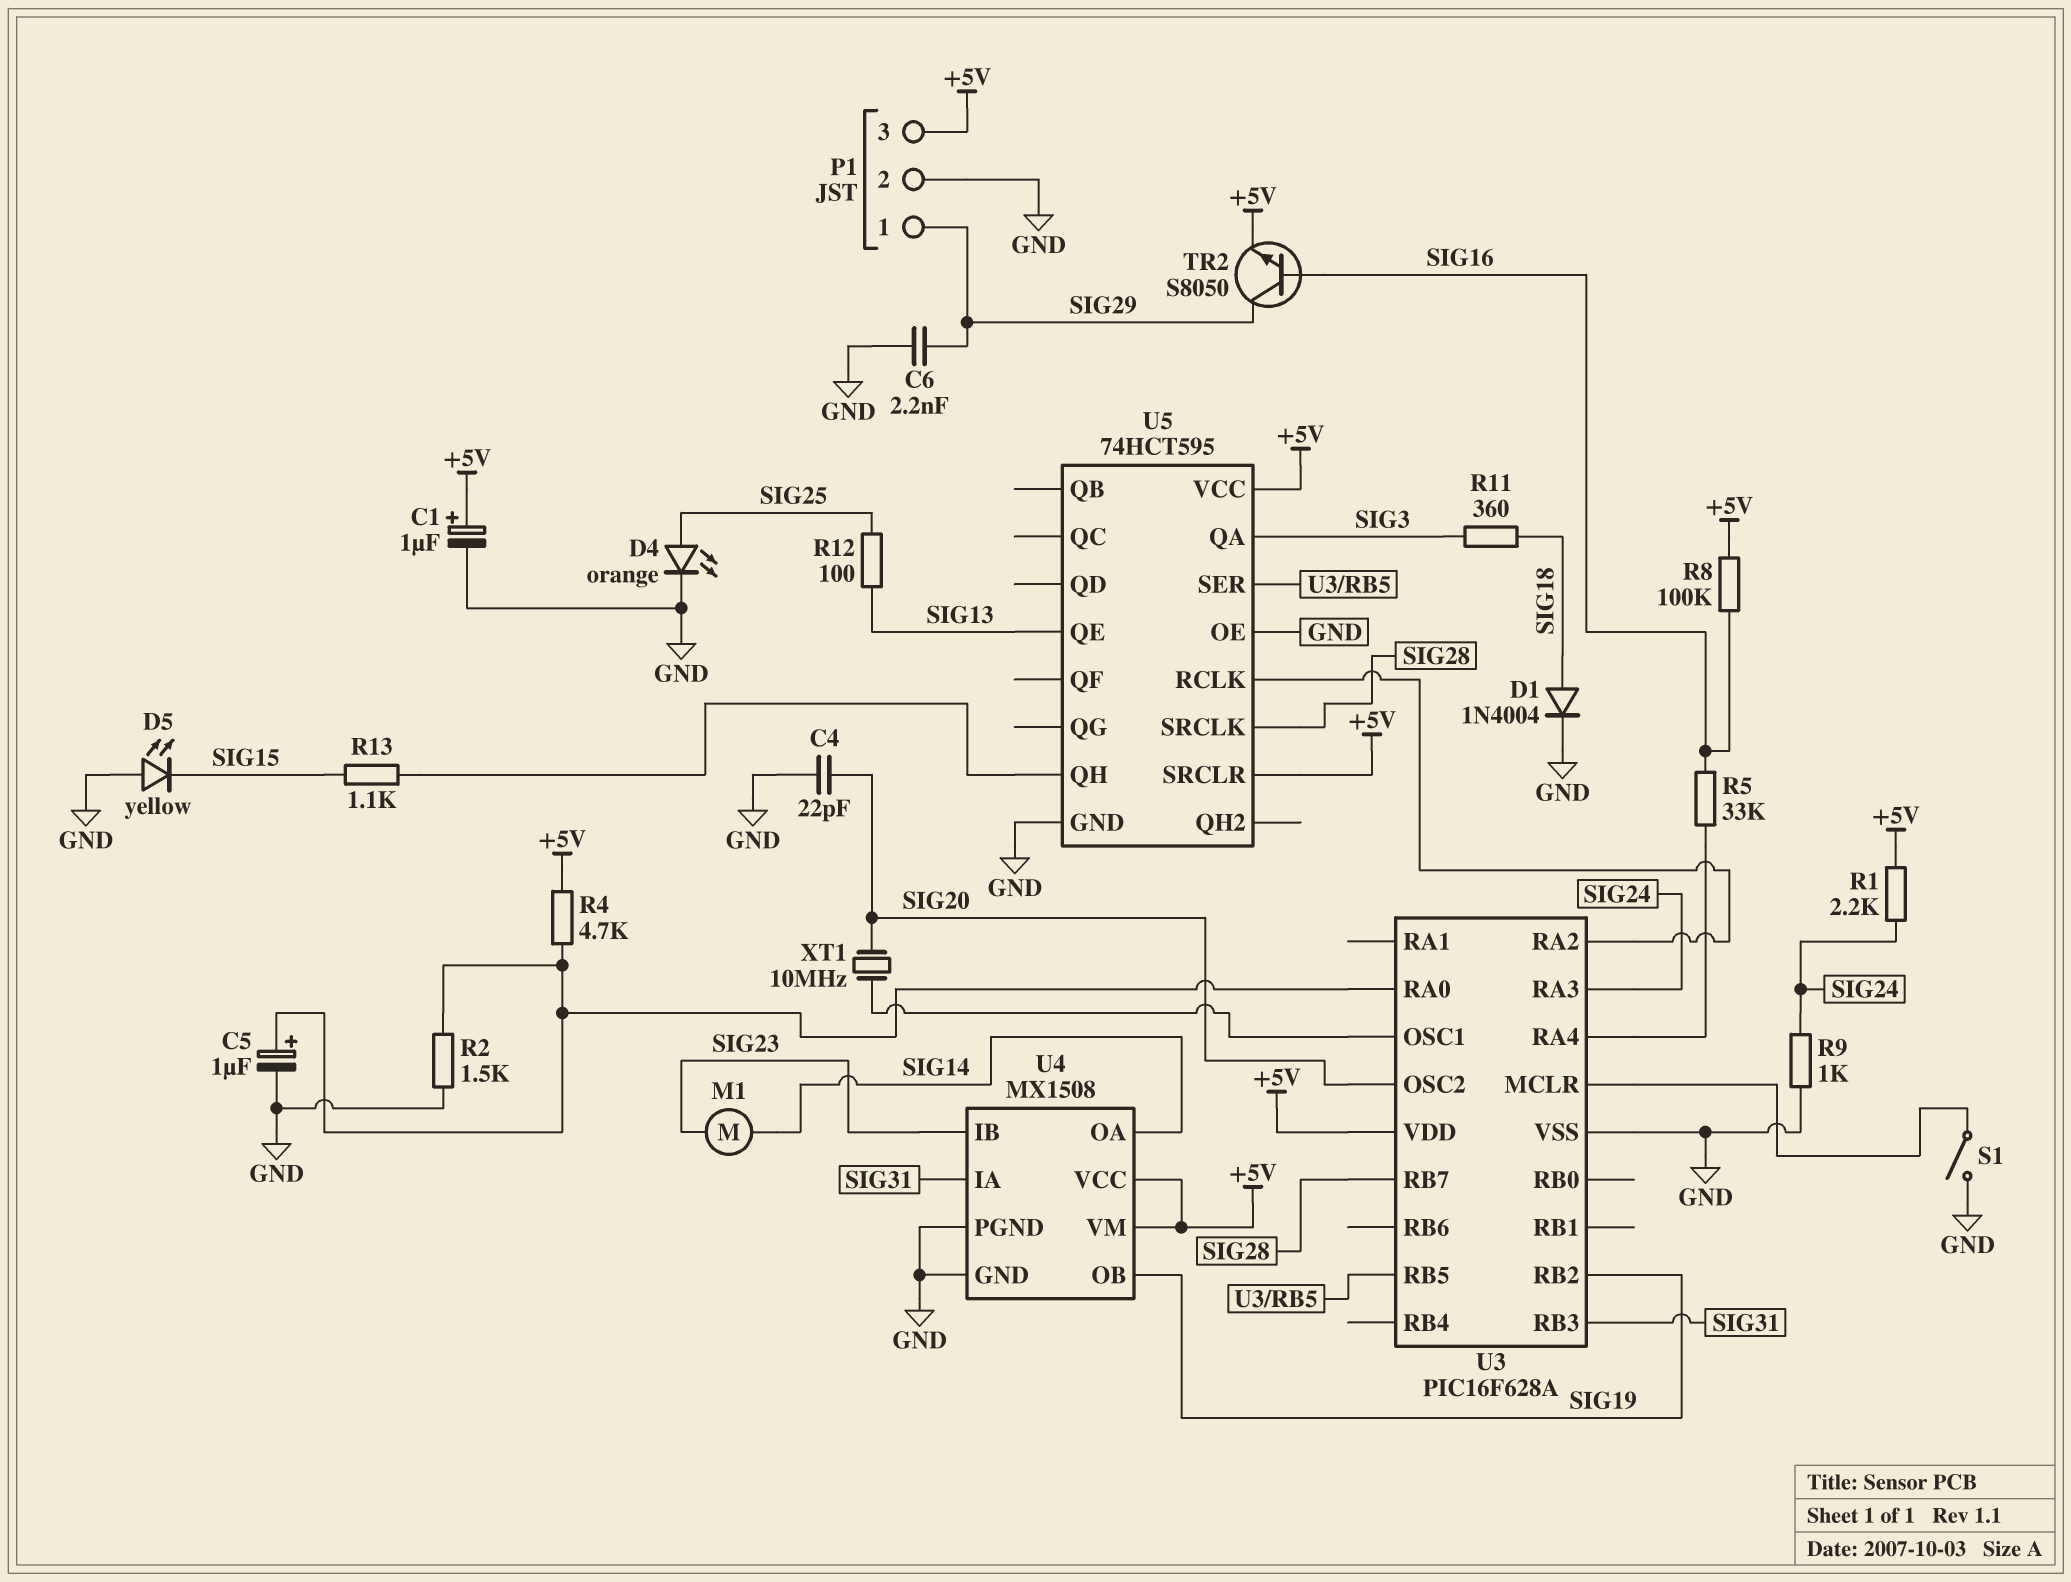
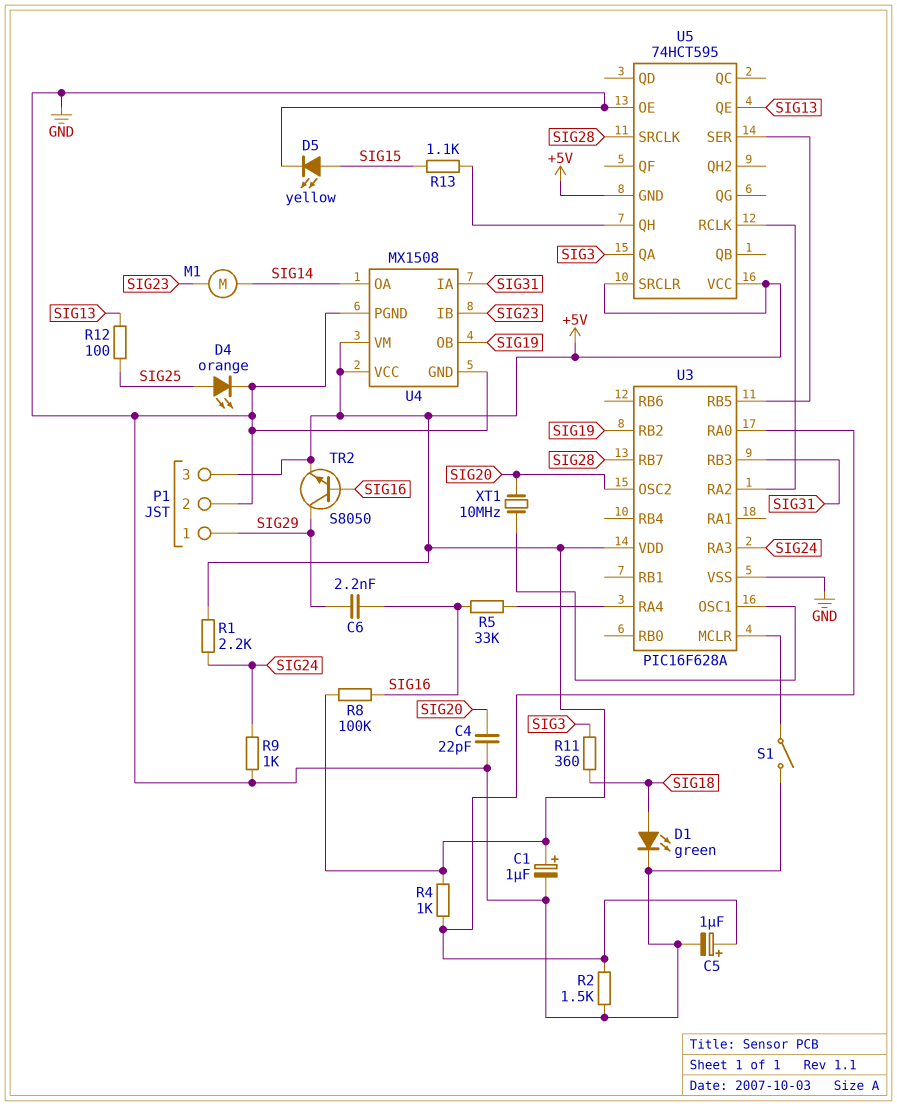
C6: 2.2nF (GND, SIG29) -> 2.2nF (SIG16, SIG29)
D1: diode 1N4004 (A SIG18, K GND) -> LED green (A SIG18, K GND)
D5: LED yellow (A GND, K SIG15) -> LED yellow (A SIG15, K GND)
R4: 4.7k (+5V, U3/RA0) -> 1k (+5V, U3/RA0)
U5 pin GND: GND -> +5V

